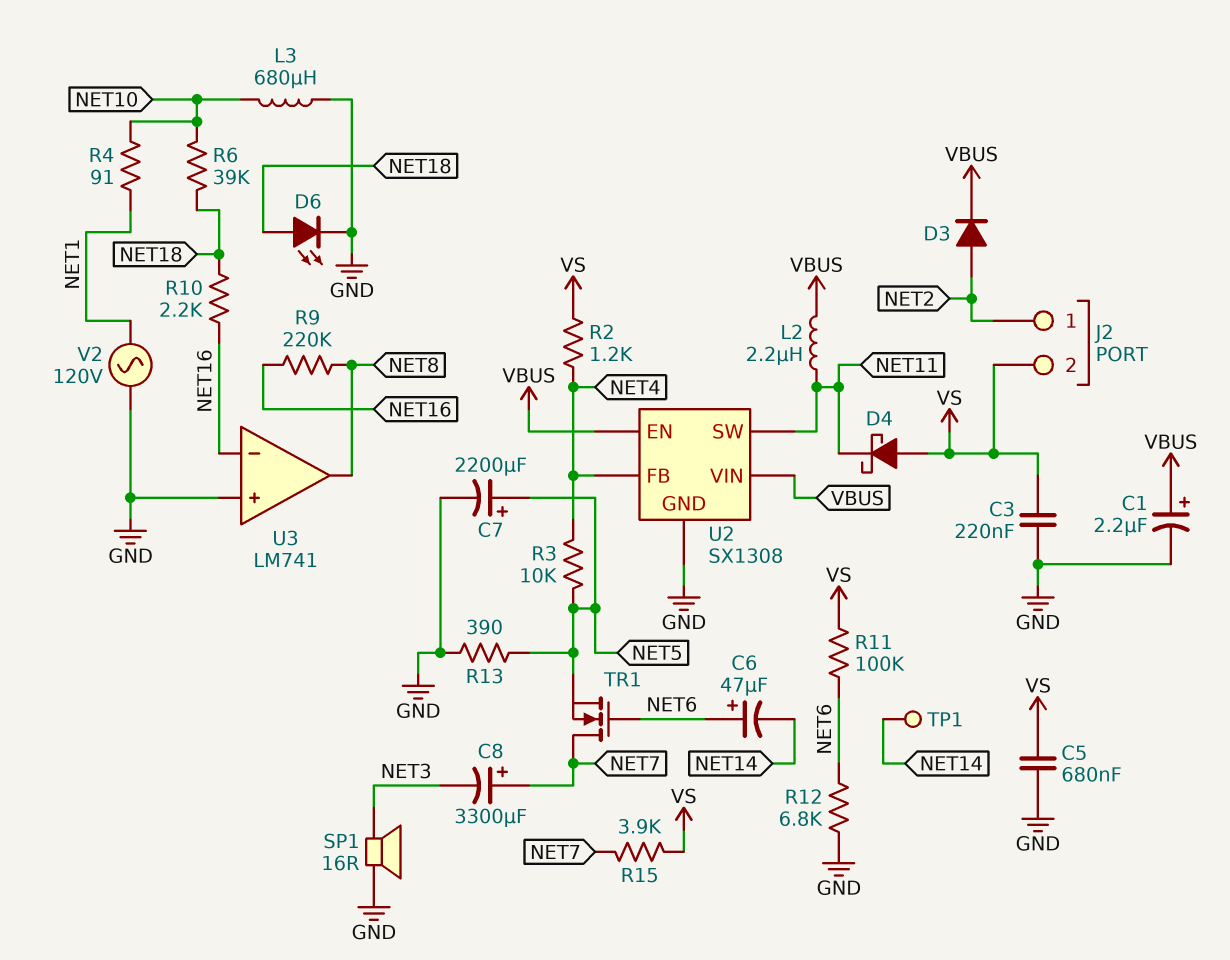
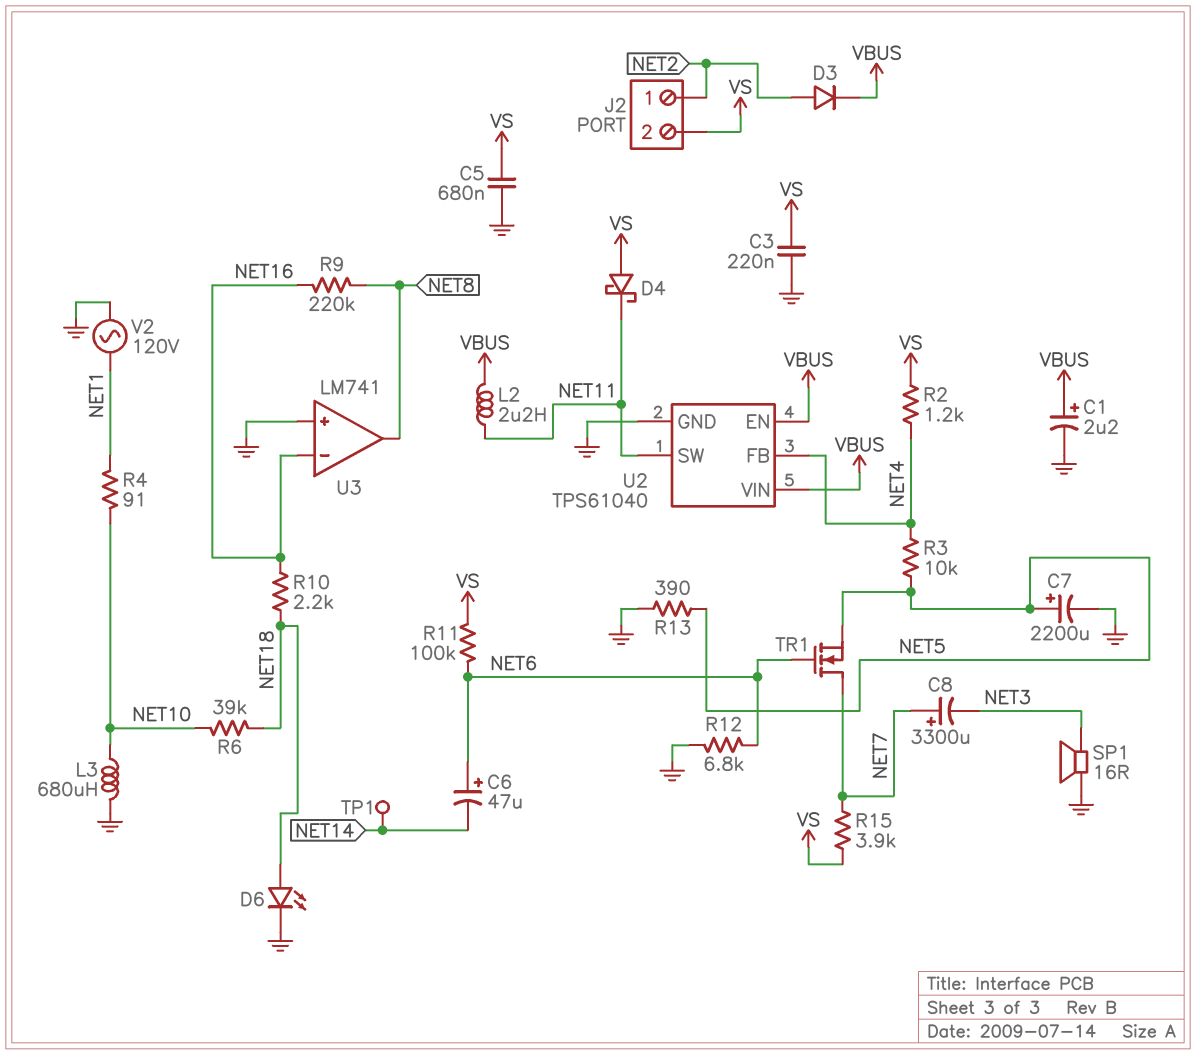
U2: SX1308 -> TPS61040

